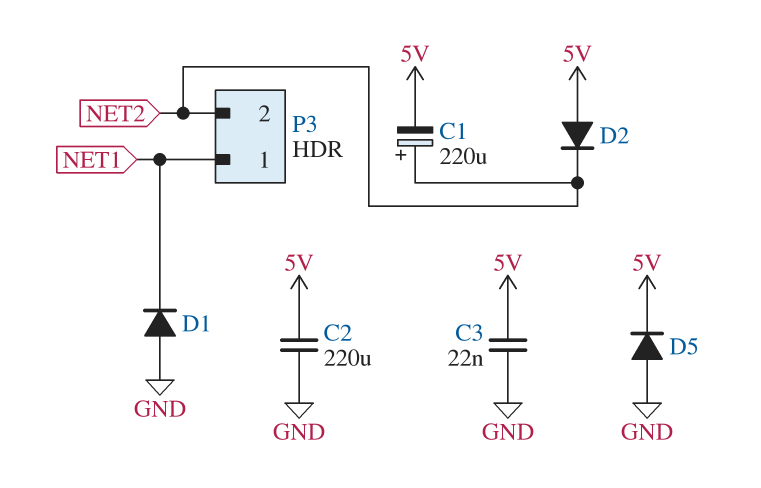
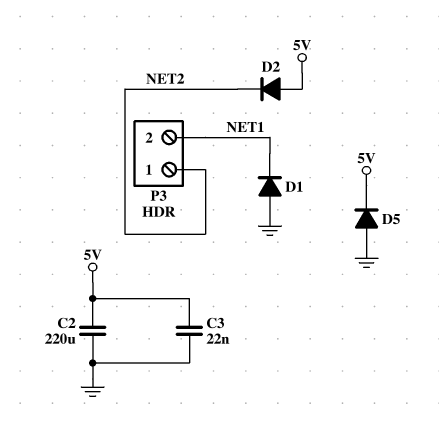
C1: 220uF (plus NET2, minus 5V) -> none
P3 pin 1: NET1 -> NET2
P3 pin 2: NET2 -> NET1

